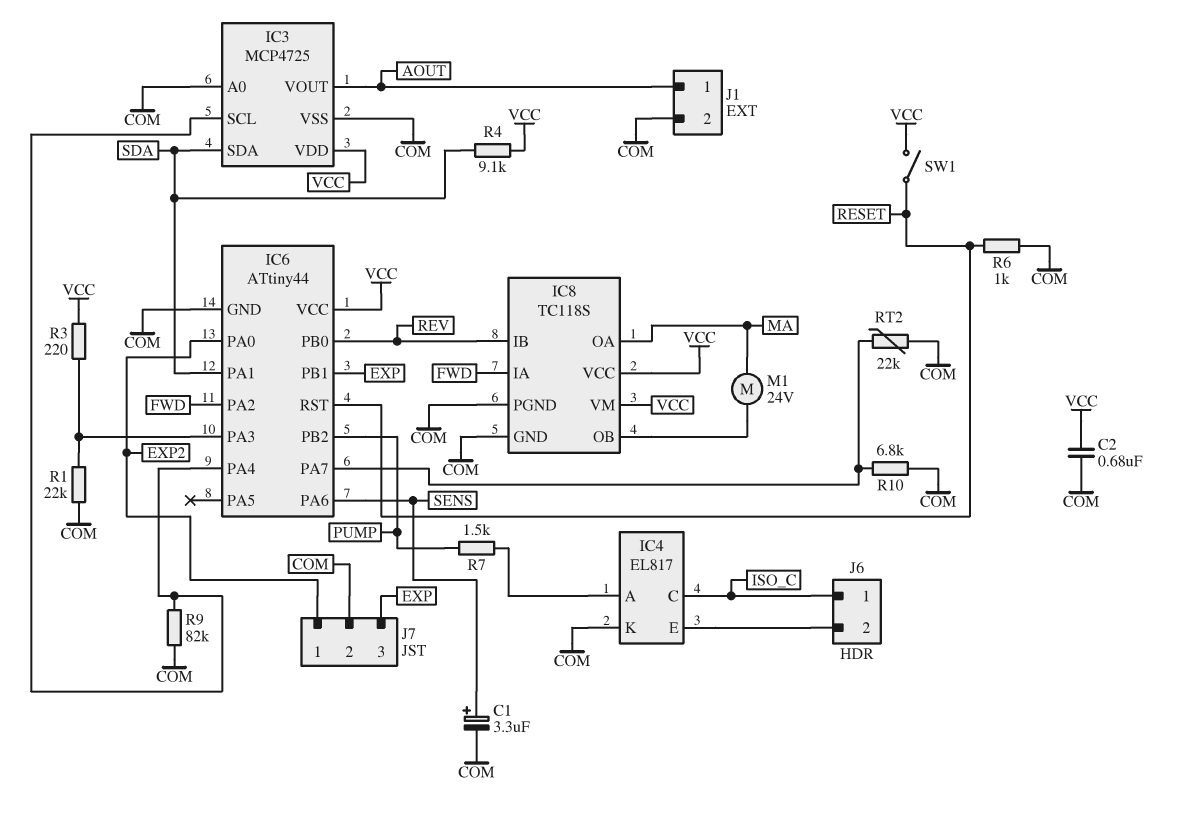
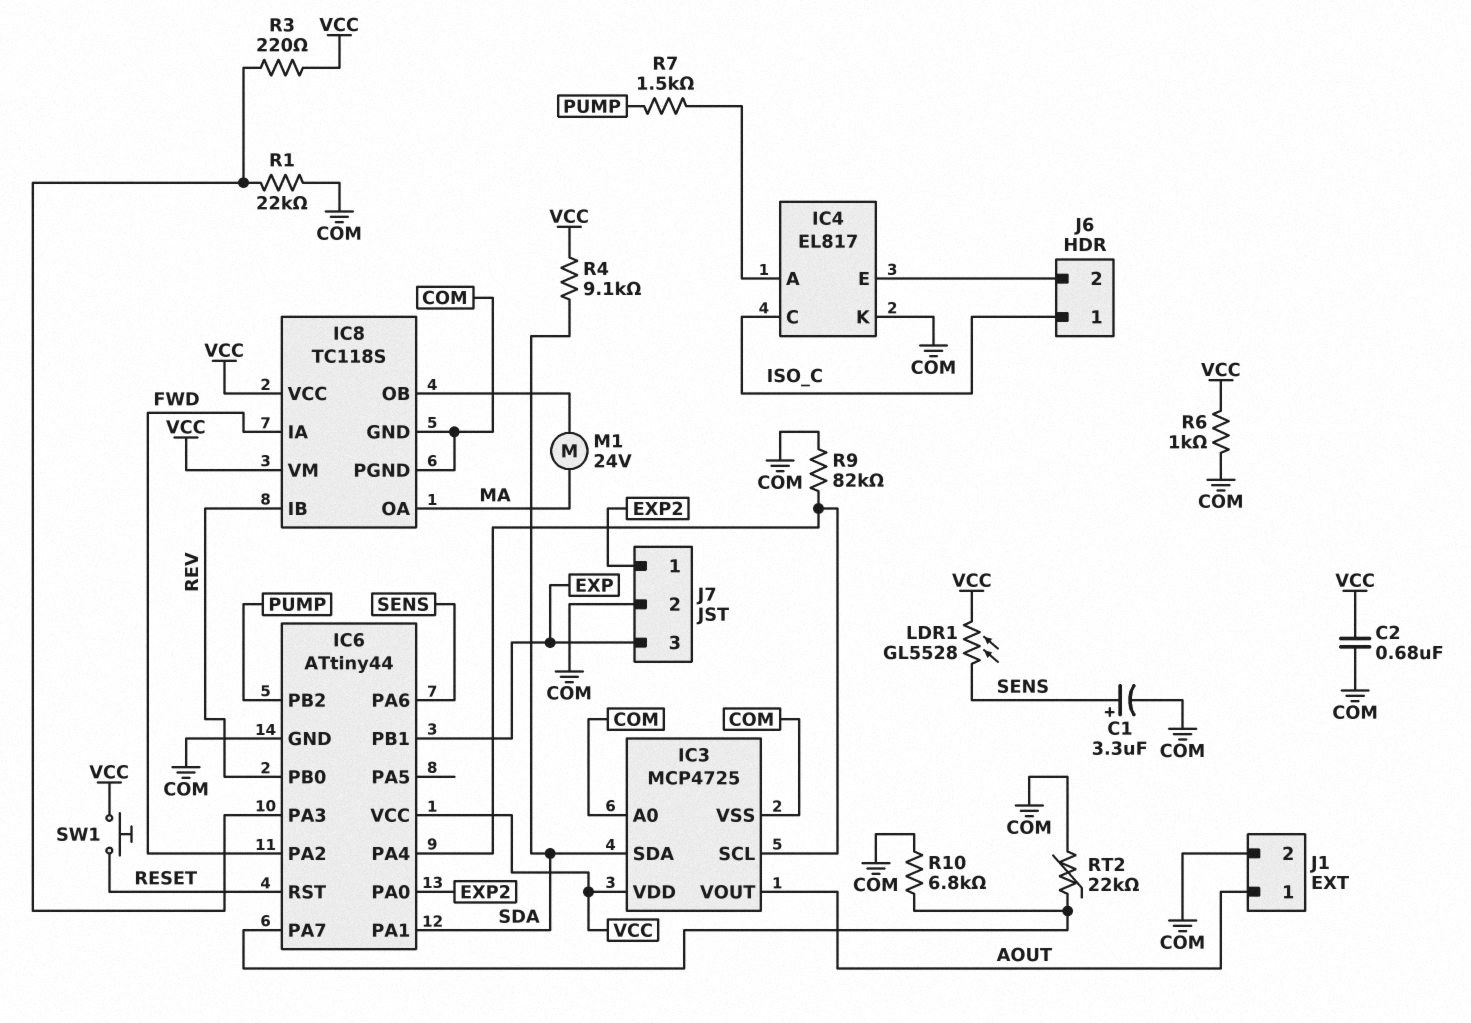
LDR1: none -> GL5528 (SENS, VCC)
R6: 1k (COM, RESET) -> 1k (COM, VCC)
SW1: switch (RESET, VCC) -> button (RESET, VCC)

